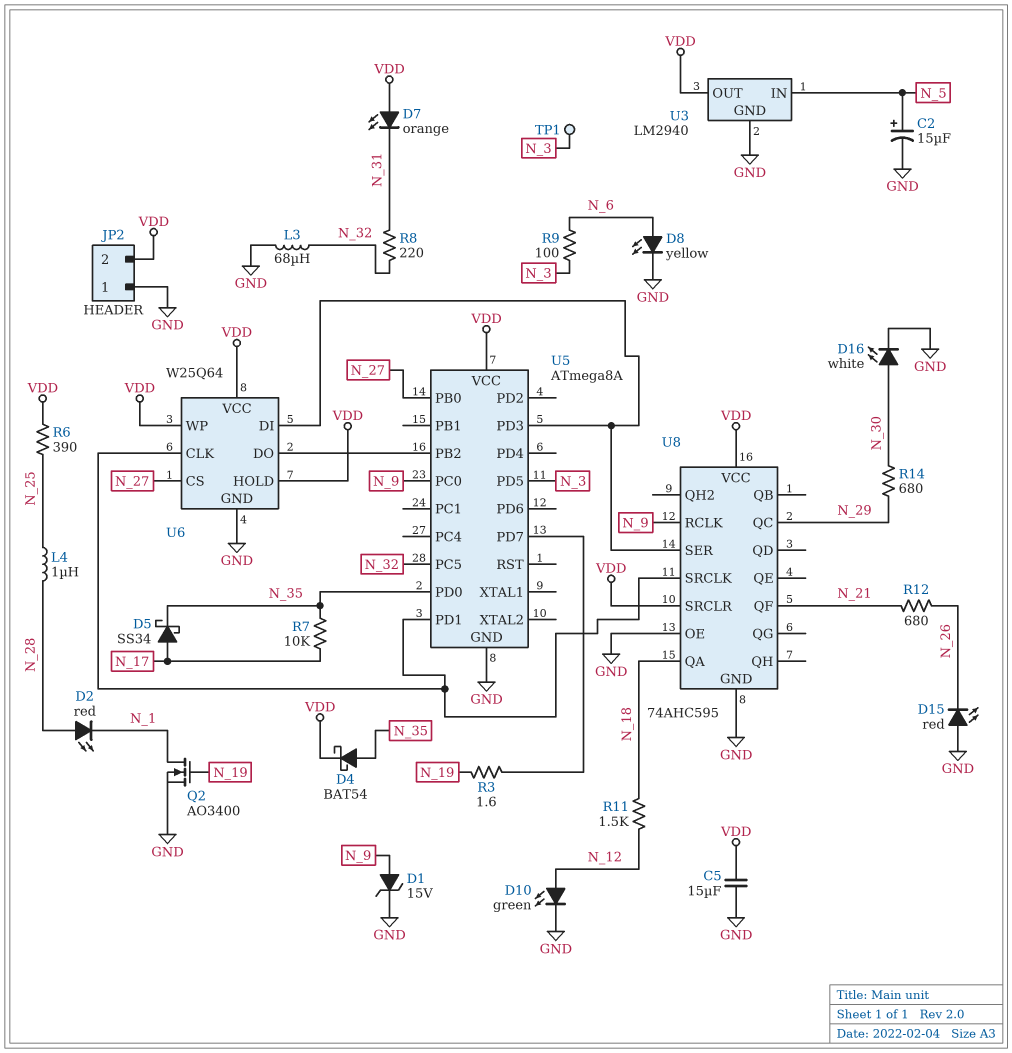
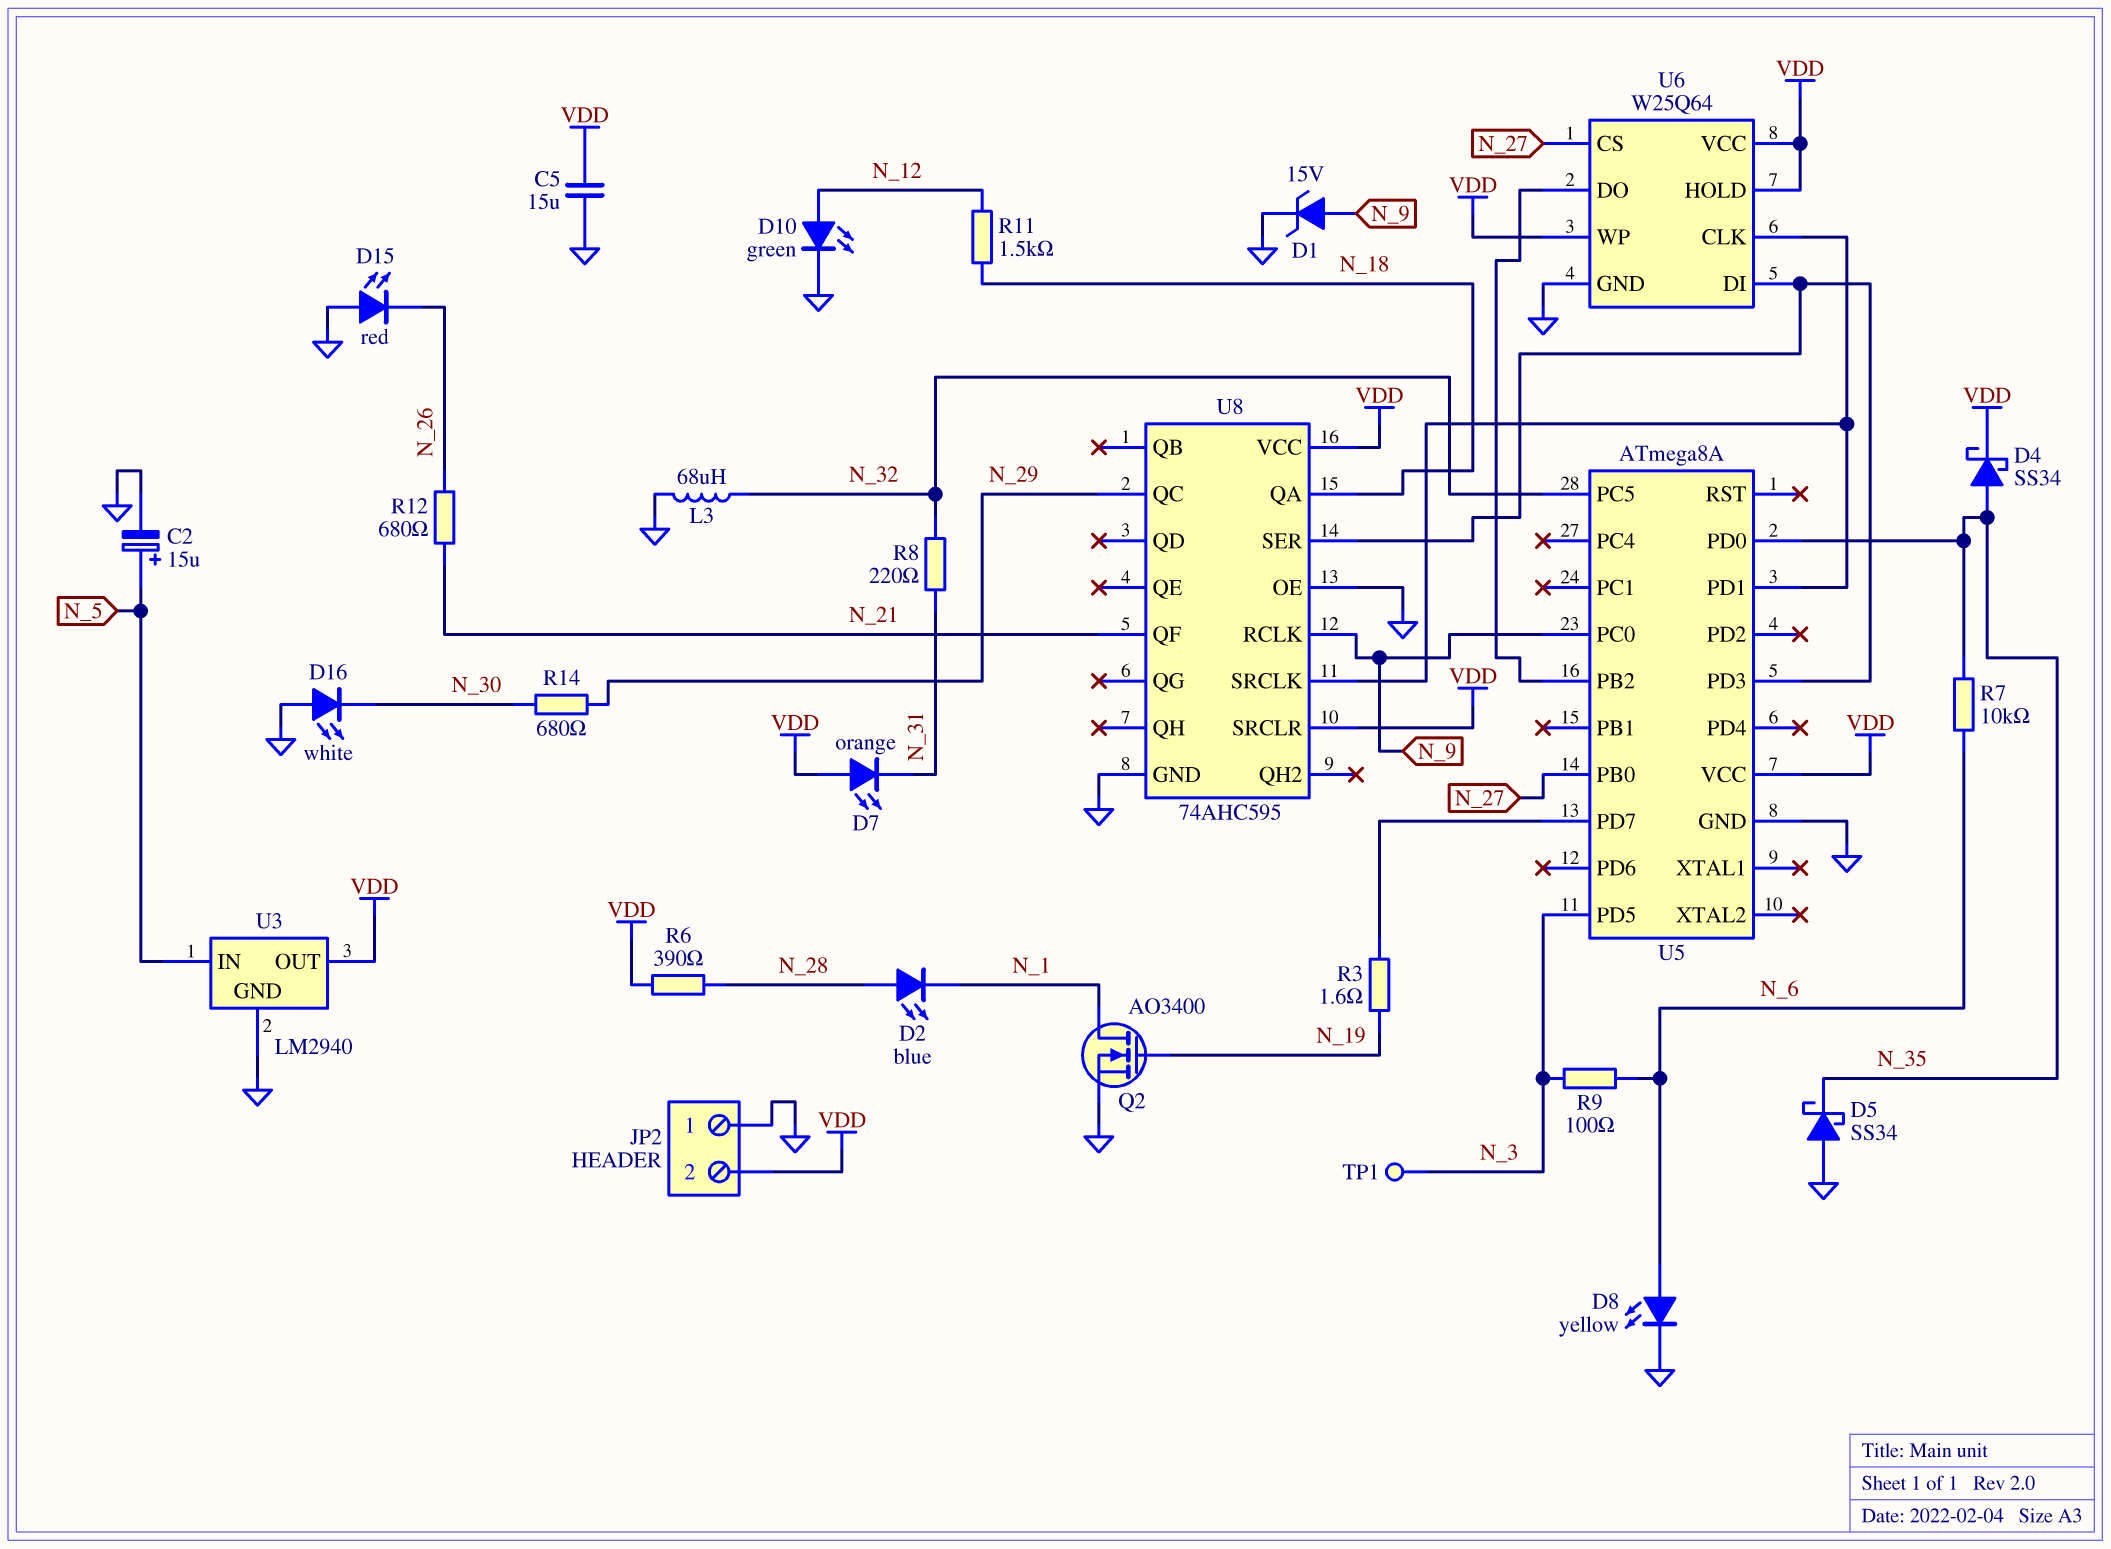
D2: LED red (A N_28, K N_1) -> LED blue (A N_28, K N_1)
D4: schottky BAT54 (A N_35, K VDD) -> schottky SS34 (A N_35, K VDD)
D5: schottky SS34 (A N_17, K N_35) -> schottky SS34 (A GND, K N_35)
D16: LED white (A N_30, K GND) -> LED white (A GND, K N_30)
L4: 1uH (N_25, N_28) -> none
R6: 390 (N_25, VDD) -> 390 (N_28, VDD)
R7: 10k (N_17, N_35) -> 10k (N_6, N_35)

